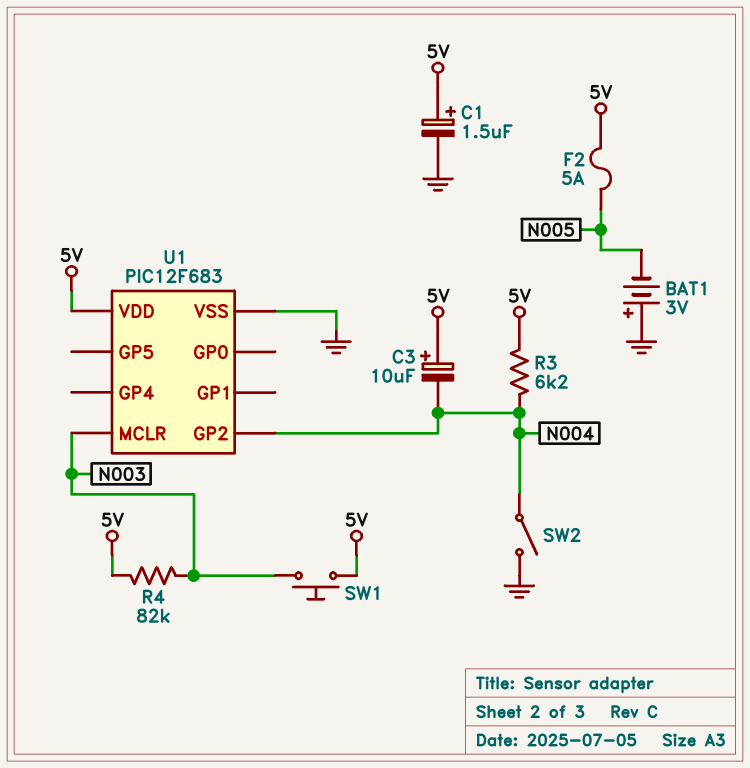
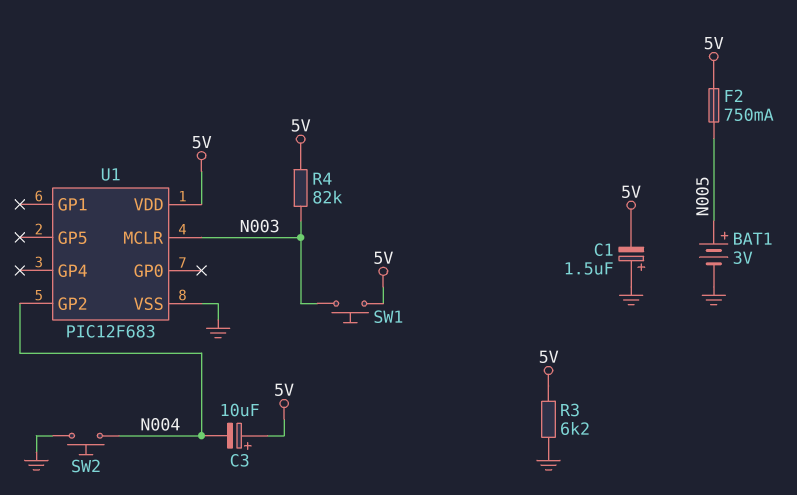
BAT1: 3V (plus GND, minus N005) -> 3V (plus N005, minus GND)
C1: 1.5uF (plus 5V, minus GND) -> 1.5uF (plus GND, minus 5V)
F2: 5A (5V, N005) -> 750mA (5V, N005)
R3: 6.2k (5V, N004) -> 6.2k (5V, GND)
SW2: switch (GND, N004) -> button (GND, N004)

